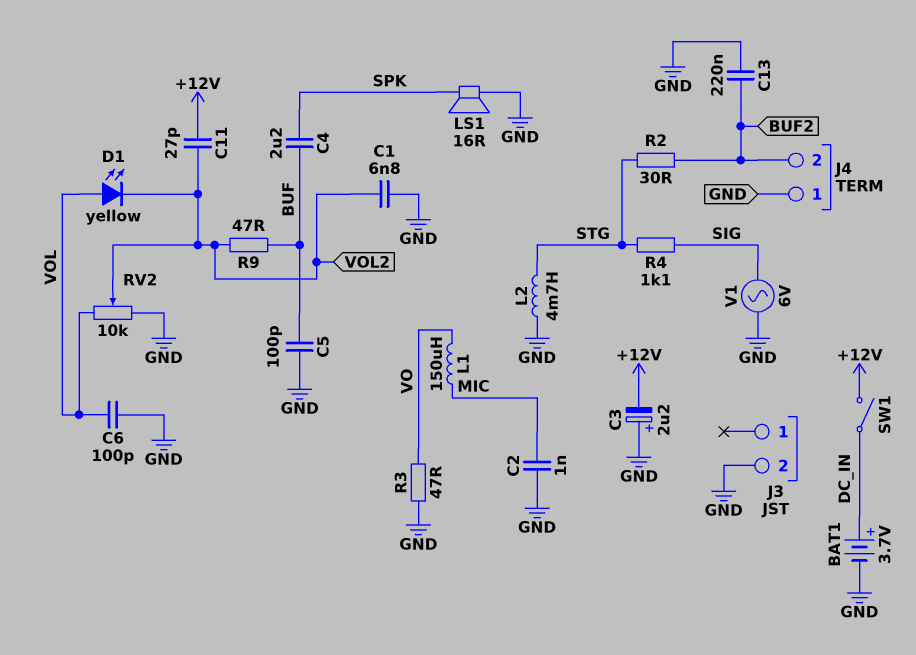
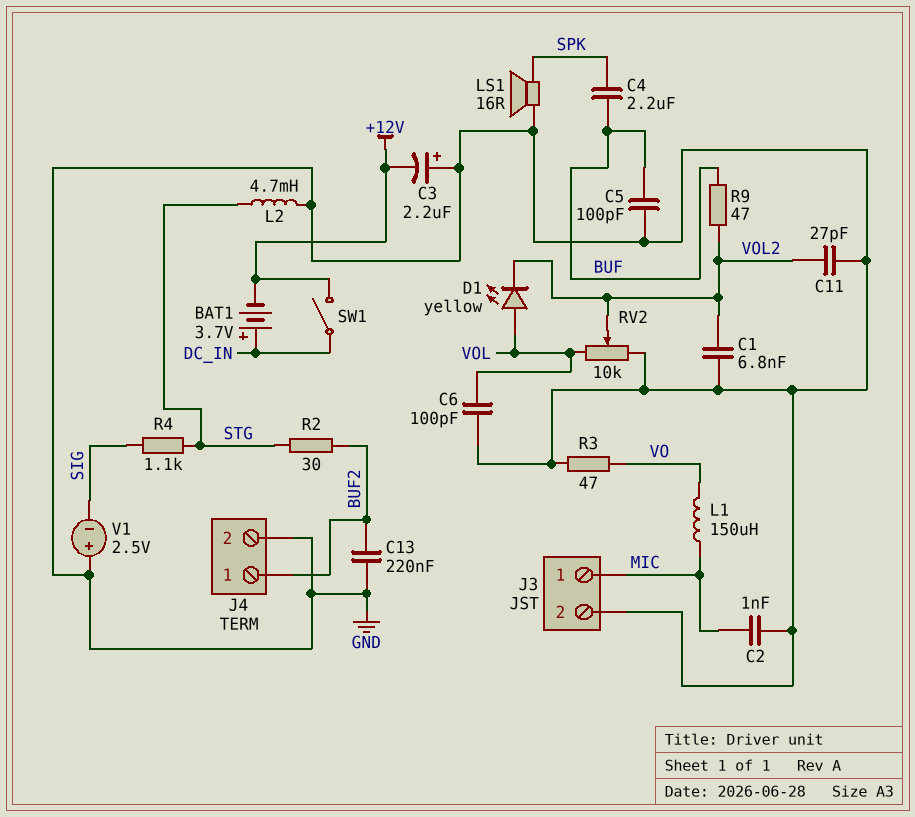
BAT1: 3.7V (plus DC_IN, minus GND) -> 3.7V (plus DC_IN, minus +12V)
C11: 27pF (+12V, VOL2) -> 27pF (GND, VOL2)
J3 pin 1: none -> MIC
J4 pin 1: GND -> BUF2
J4 pin 2: BUF2 -> GND
V1: AC 6V (GND, SIG) -> 2.5V (plus GND, minus SIG)

